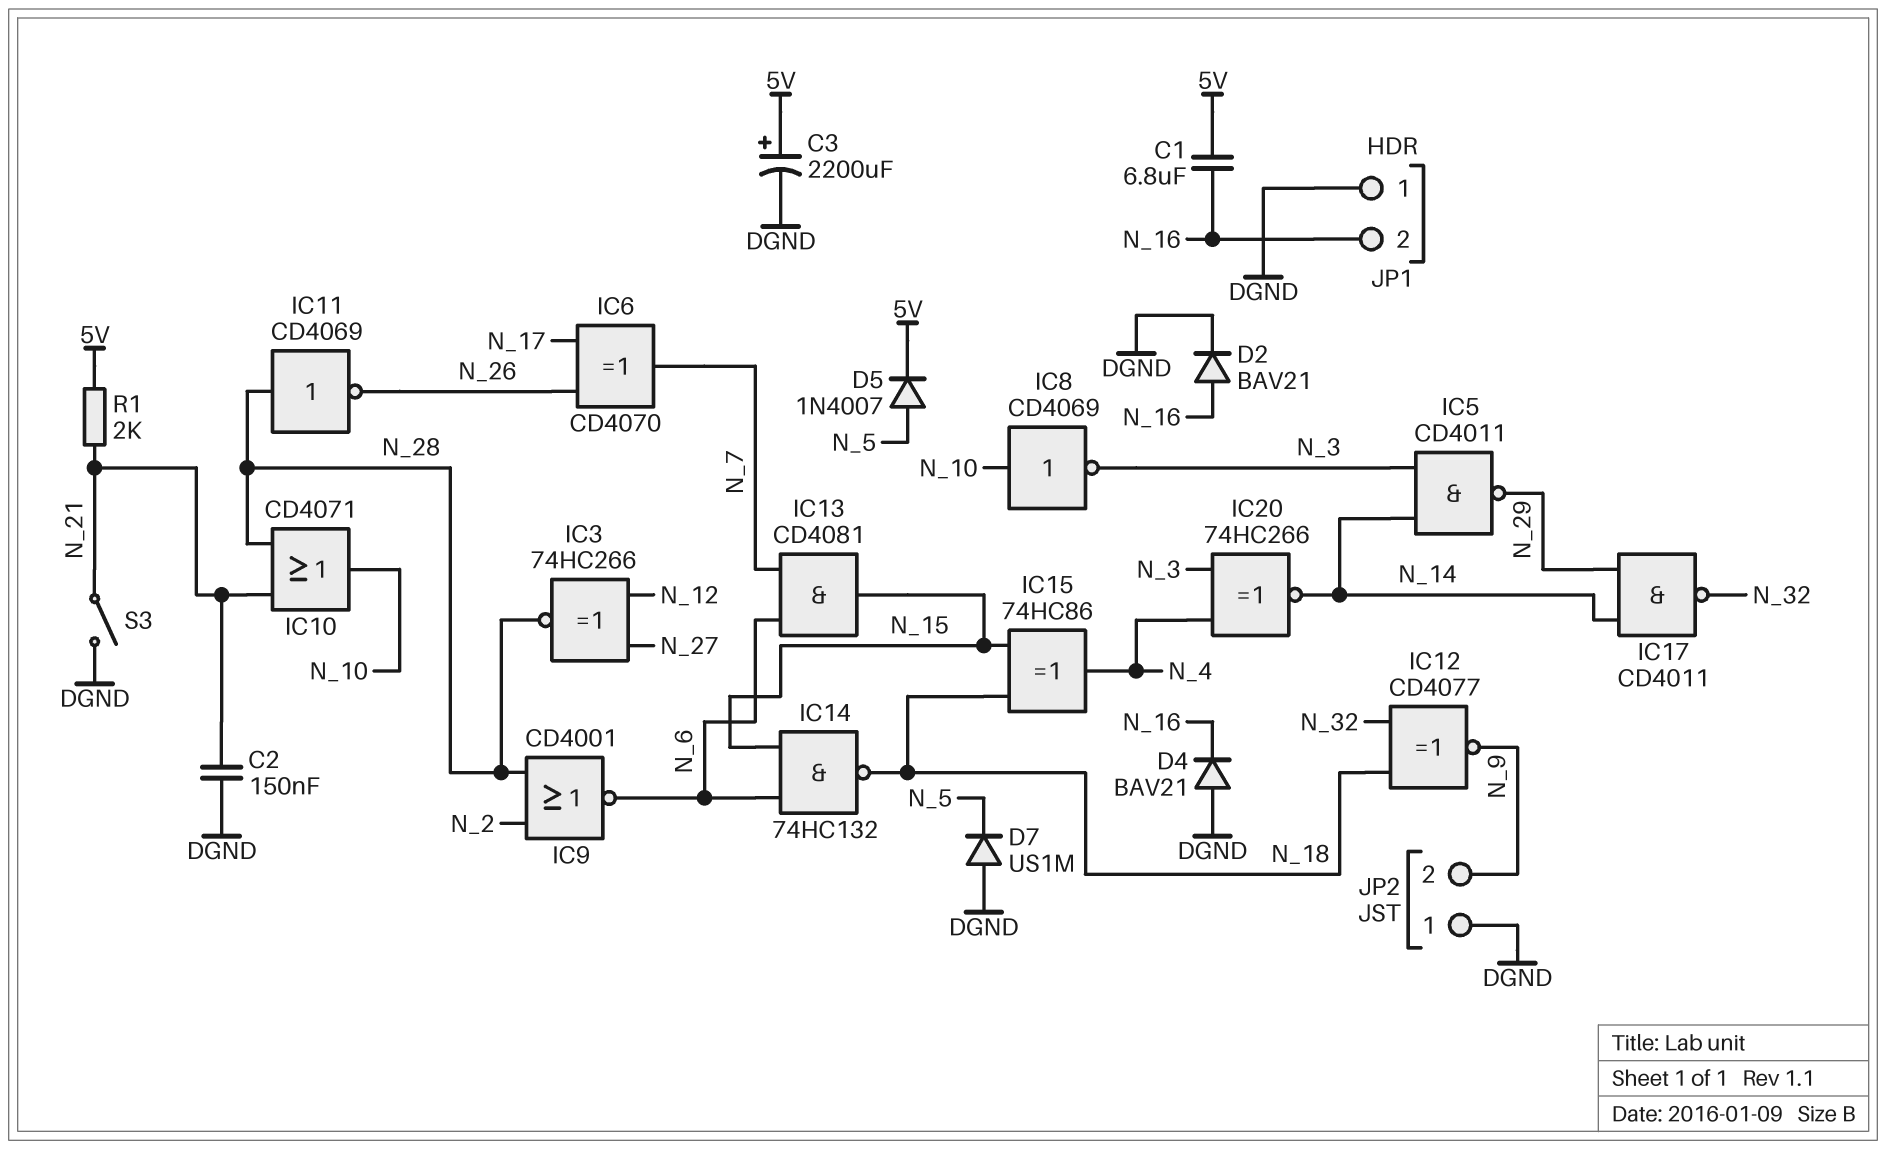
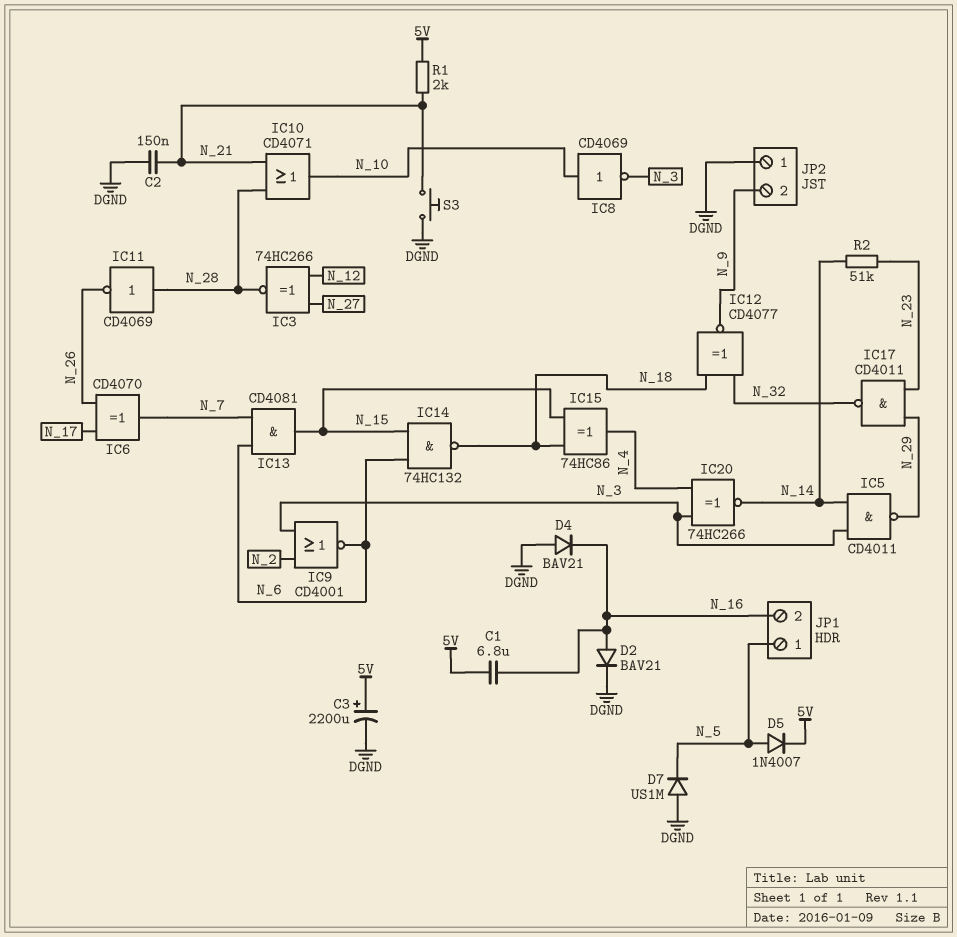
IC9: NOR CD4001 (in N_2, in N_28, out N_6) -> NOR CD4001 (in N_2, in N_3, out N_6)
IC17: NAND CD4011 (in N_14, in N_29, out N_32) -> NAND CD4011 (in N_23, in N_29, out N_32)
JP1 pin 1: DGND -> N_5
R2: none -> 51k (N_14, N_23)
S3: switch (DGND, N_21) -> button (DGND, N_21)

